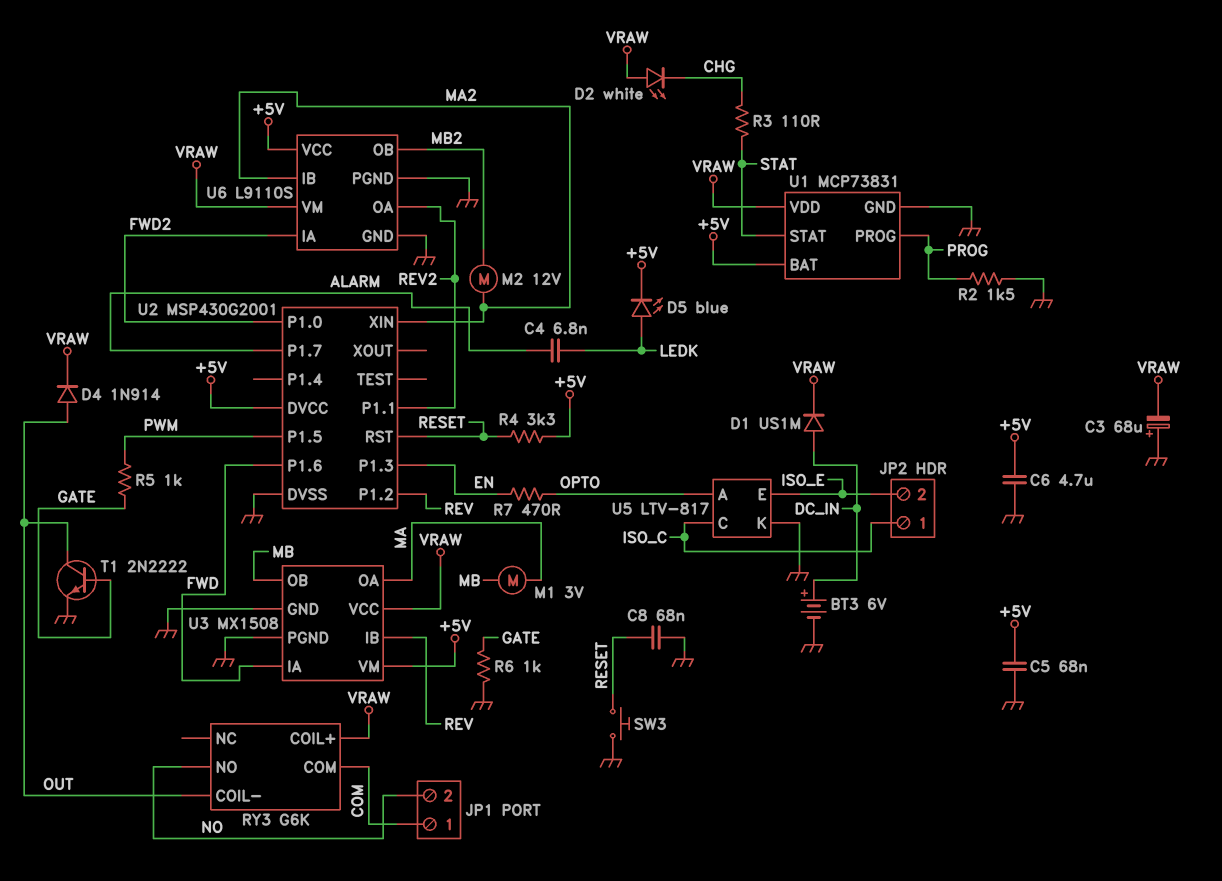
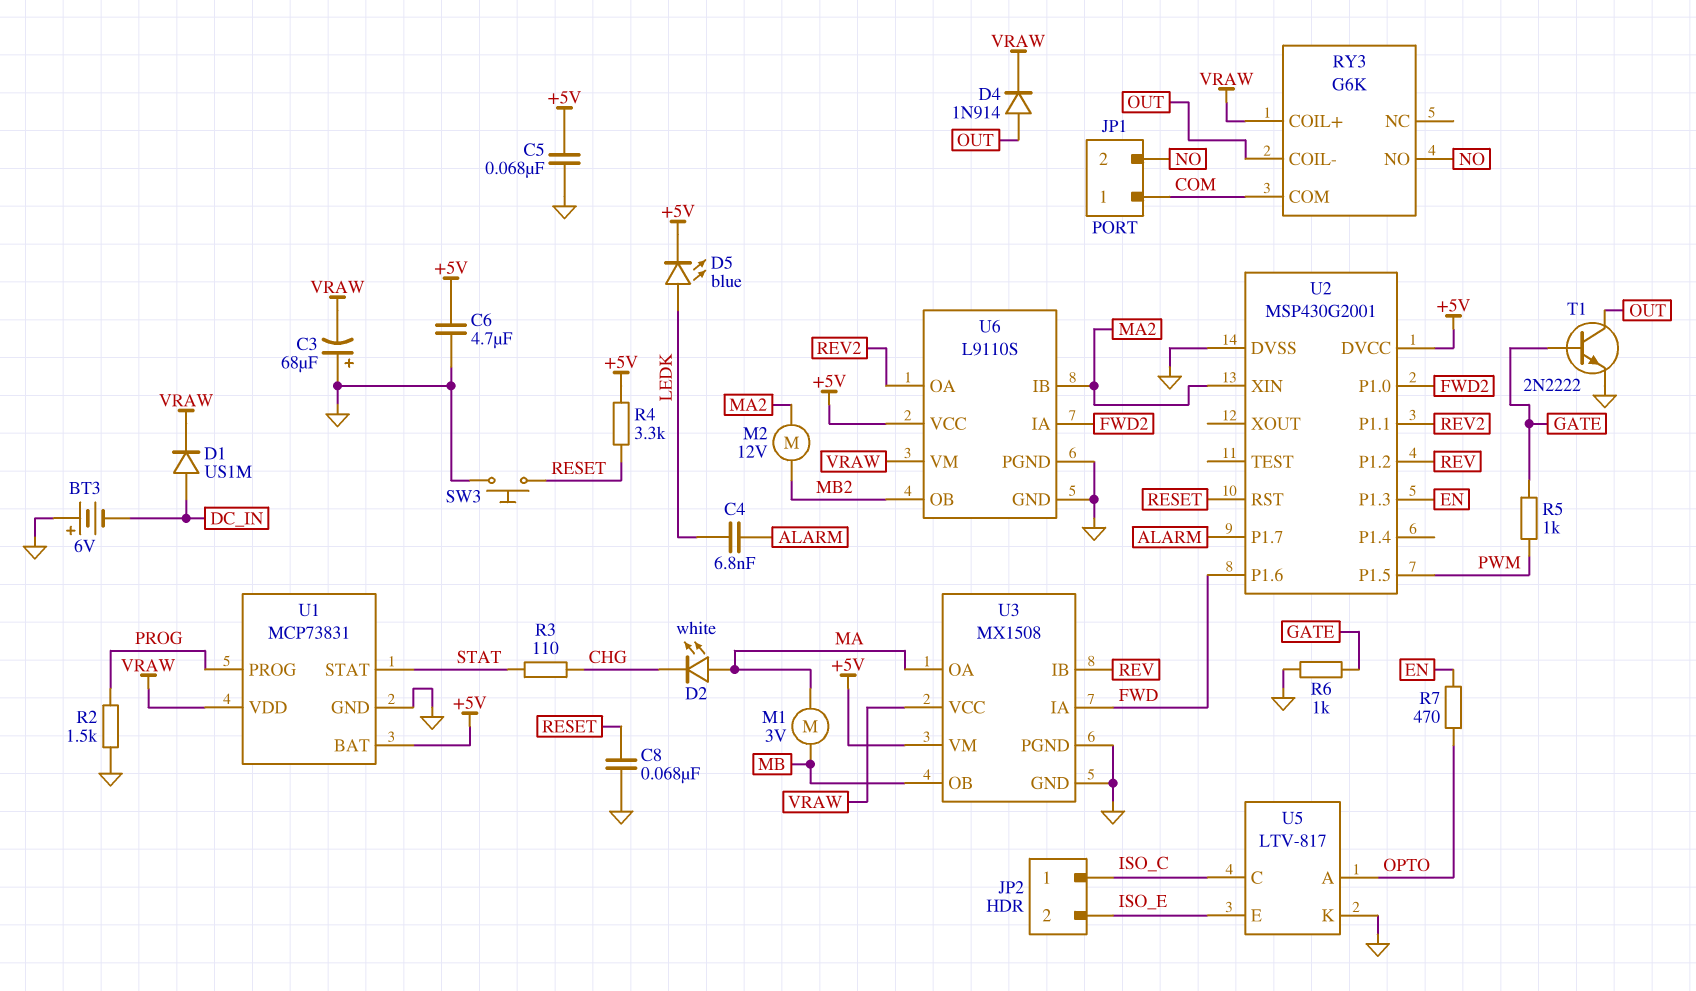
BT3: 6V (plus DC_IN, minus GND) -> 6V (plus GND, minus DC_IN)
D2: LED white (A VRAW, K CHG) -> LED white (A MA, K CHG)

